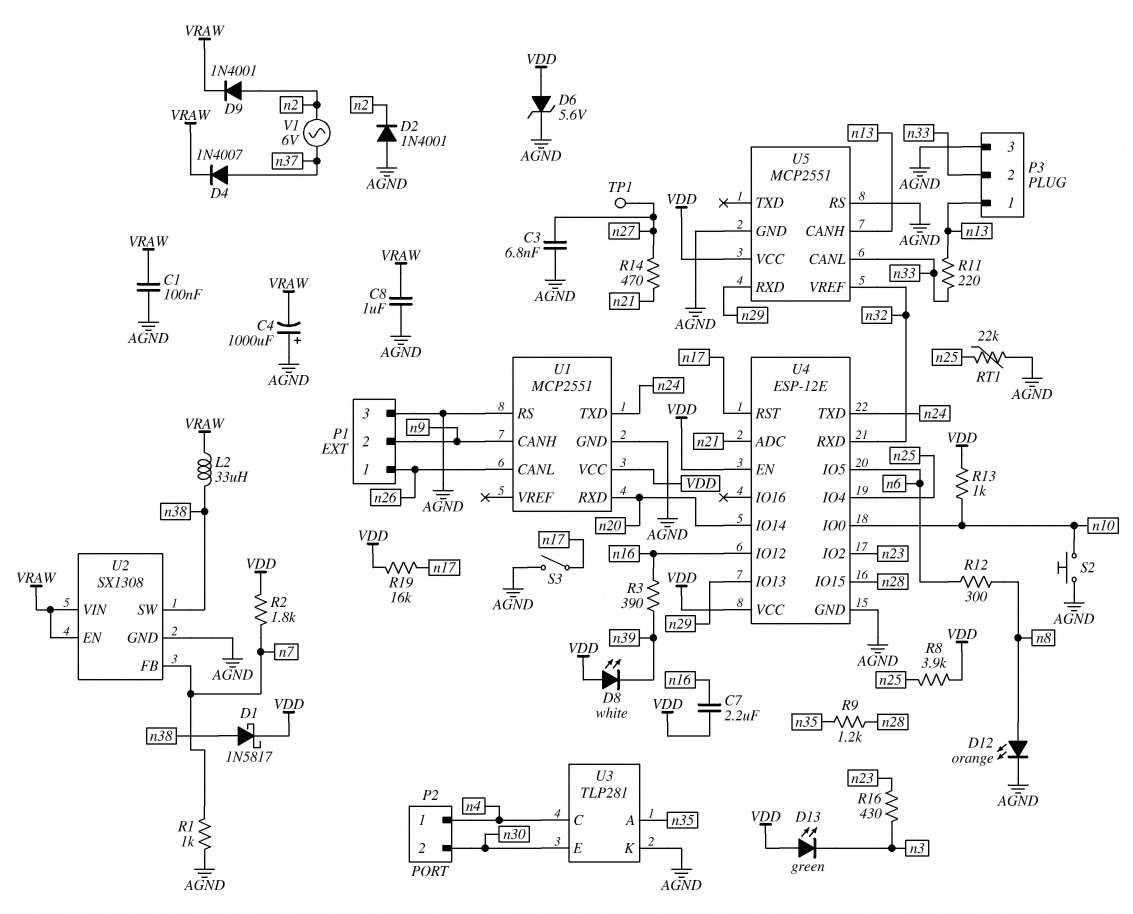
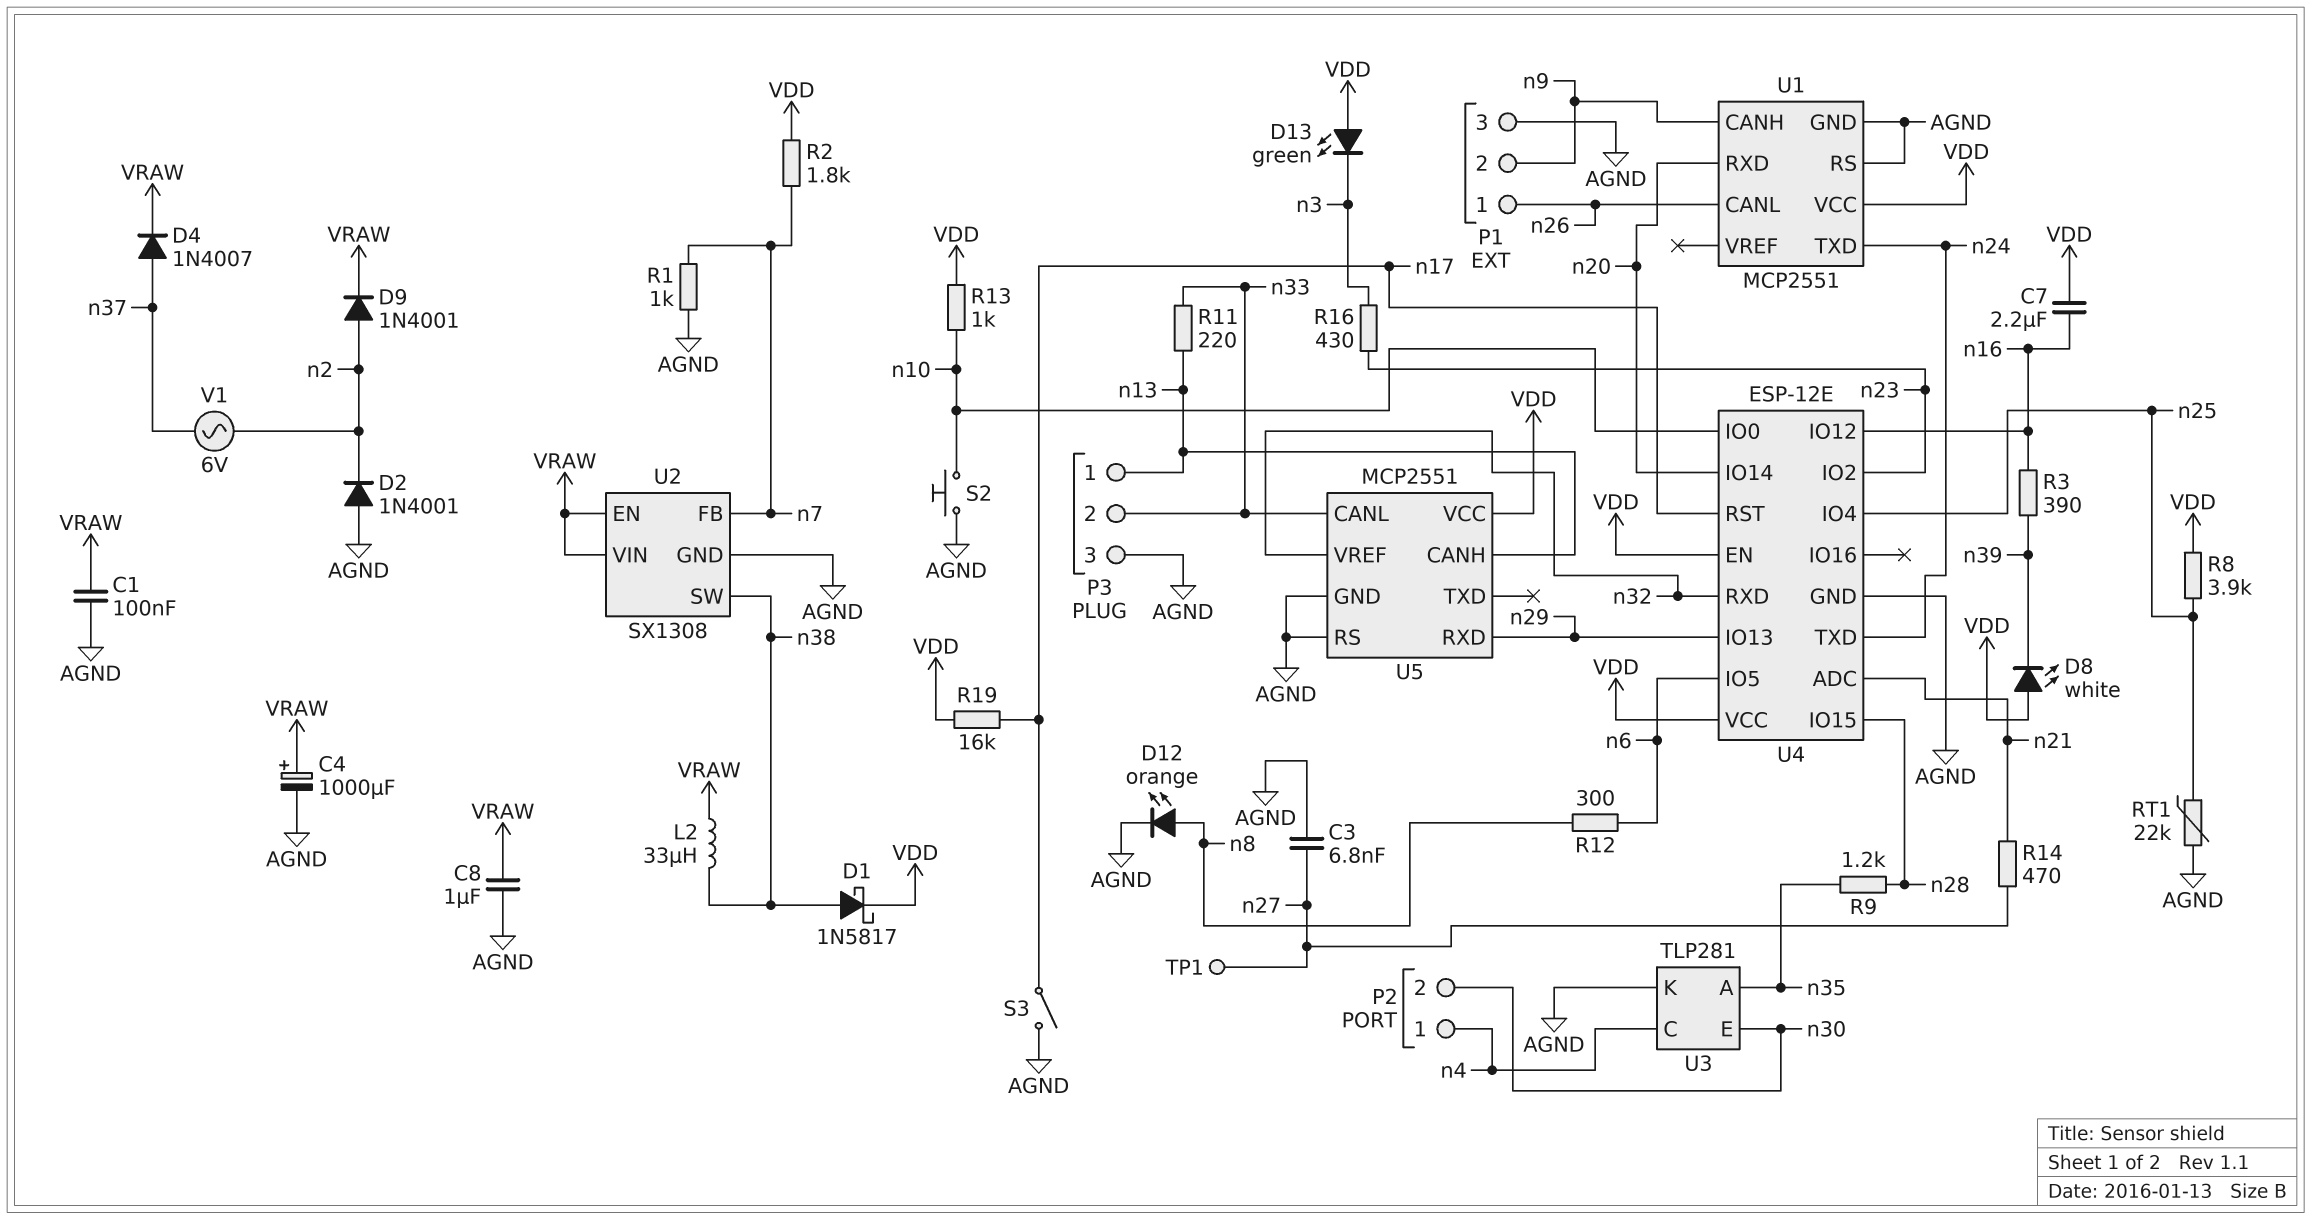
C4: 1000uF (plus AGND, minus VRAW) -> 1000uF (plus VRAW, minus AGND)
D6: zener 5.6V (A VDD, K AGND) -> none

